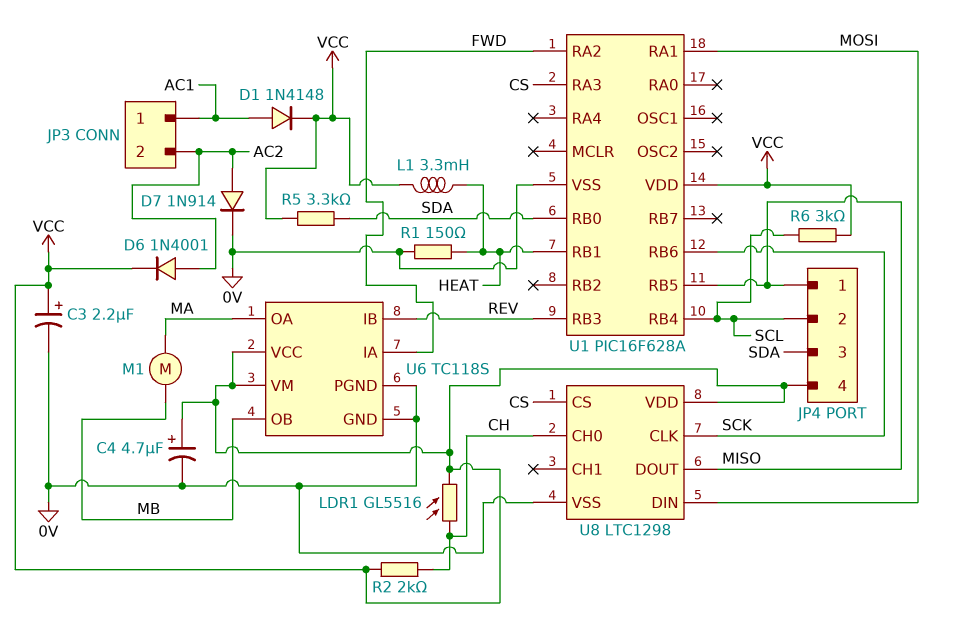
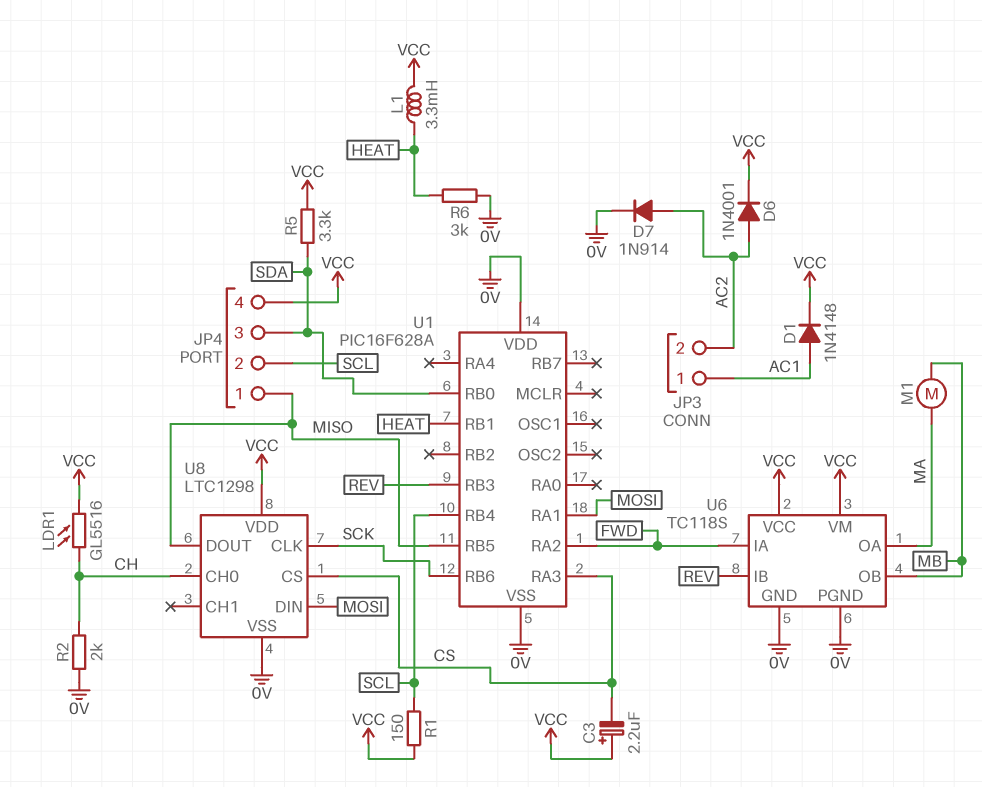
C3: 2.2uF (plus VCC, minus 0V) -> 2.2uF (plus VCC, minus CS)
C4: 4.7uF (plus VCC, minus 0V) -> none
R1: 150 (0V, HEAT) -> 150 (SCL, VCC)
R2: 2k (CH, VCC) -> 2k (0V, CH)
R6: 3k (SCL, VCC) -> 3k (0V, HEAT)
U1 pin VDD: VCC -> 0V

